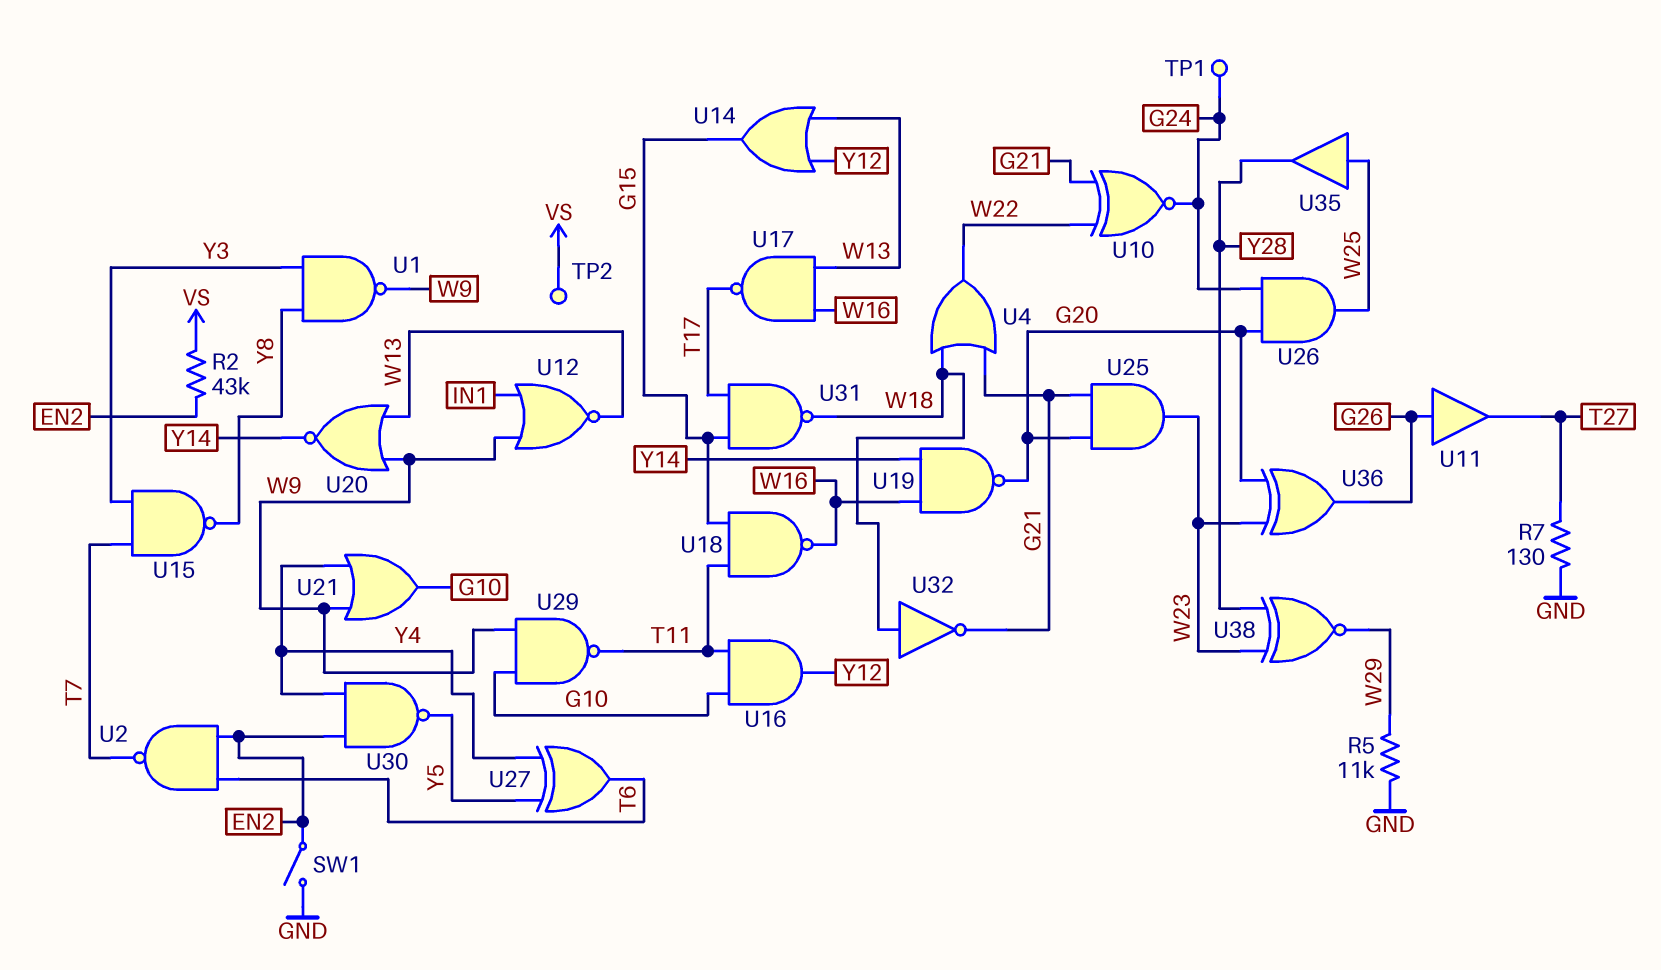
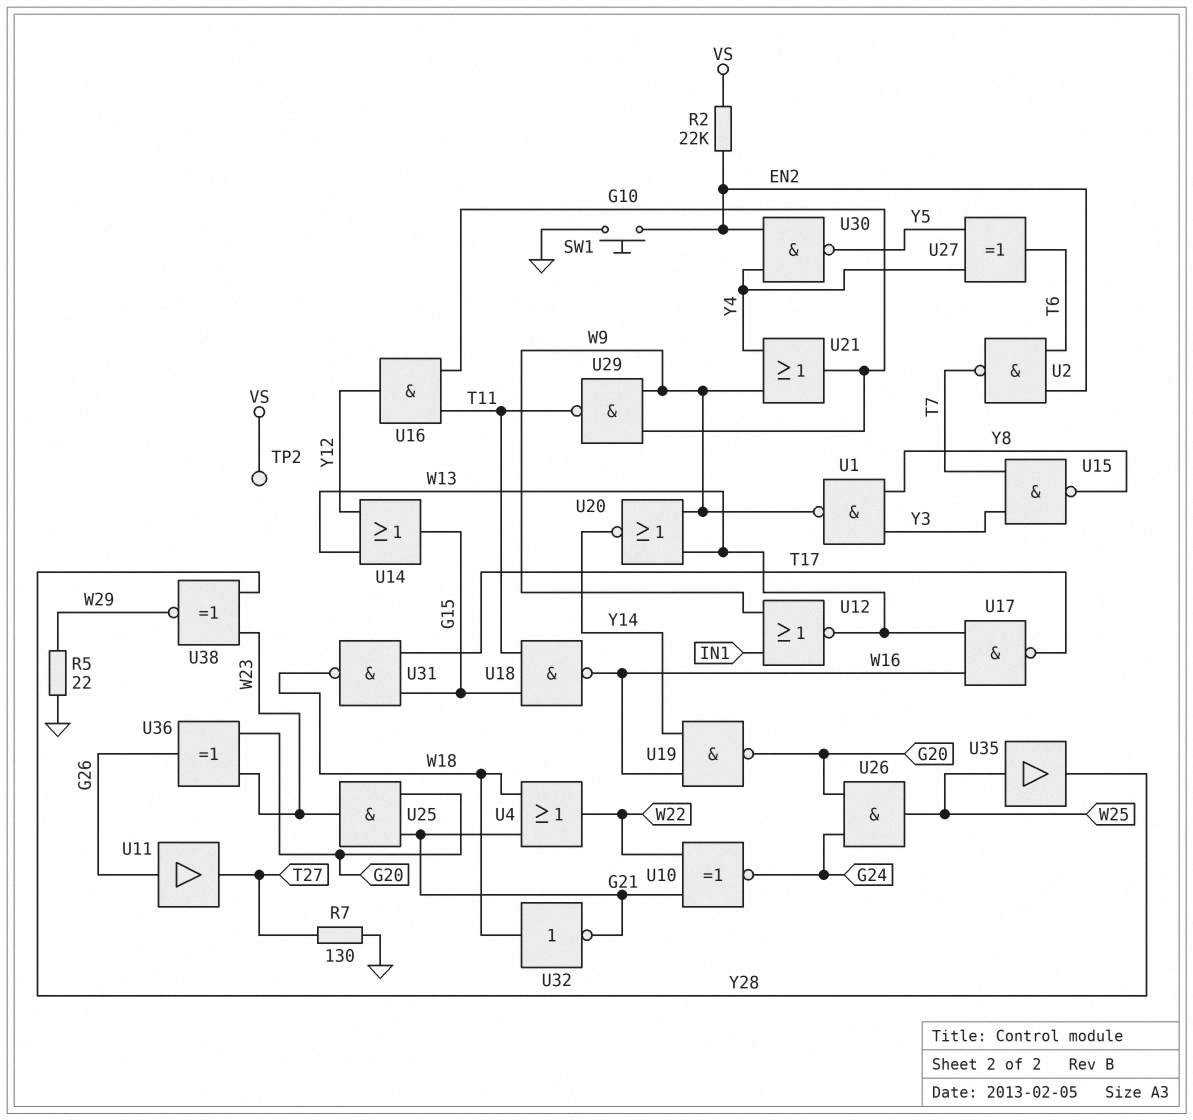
R2: 43k (EN2, VS) -> 22k (EN2, VS)
R5: 11k (GND, W29) -> 22 (GND, W29)
SW1: switch (EN2, GND) -> button (EN2, GND)
TP1: test point (G24) -> none

